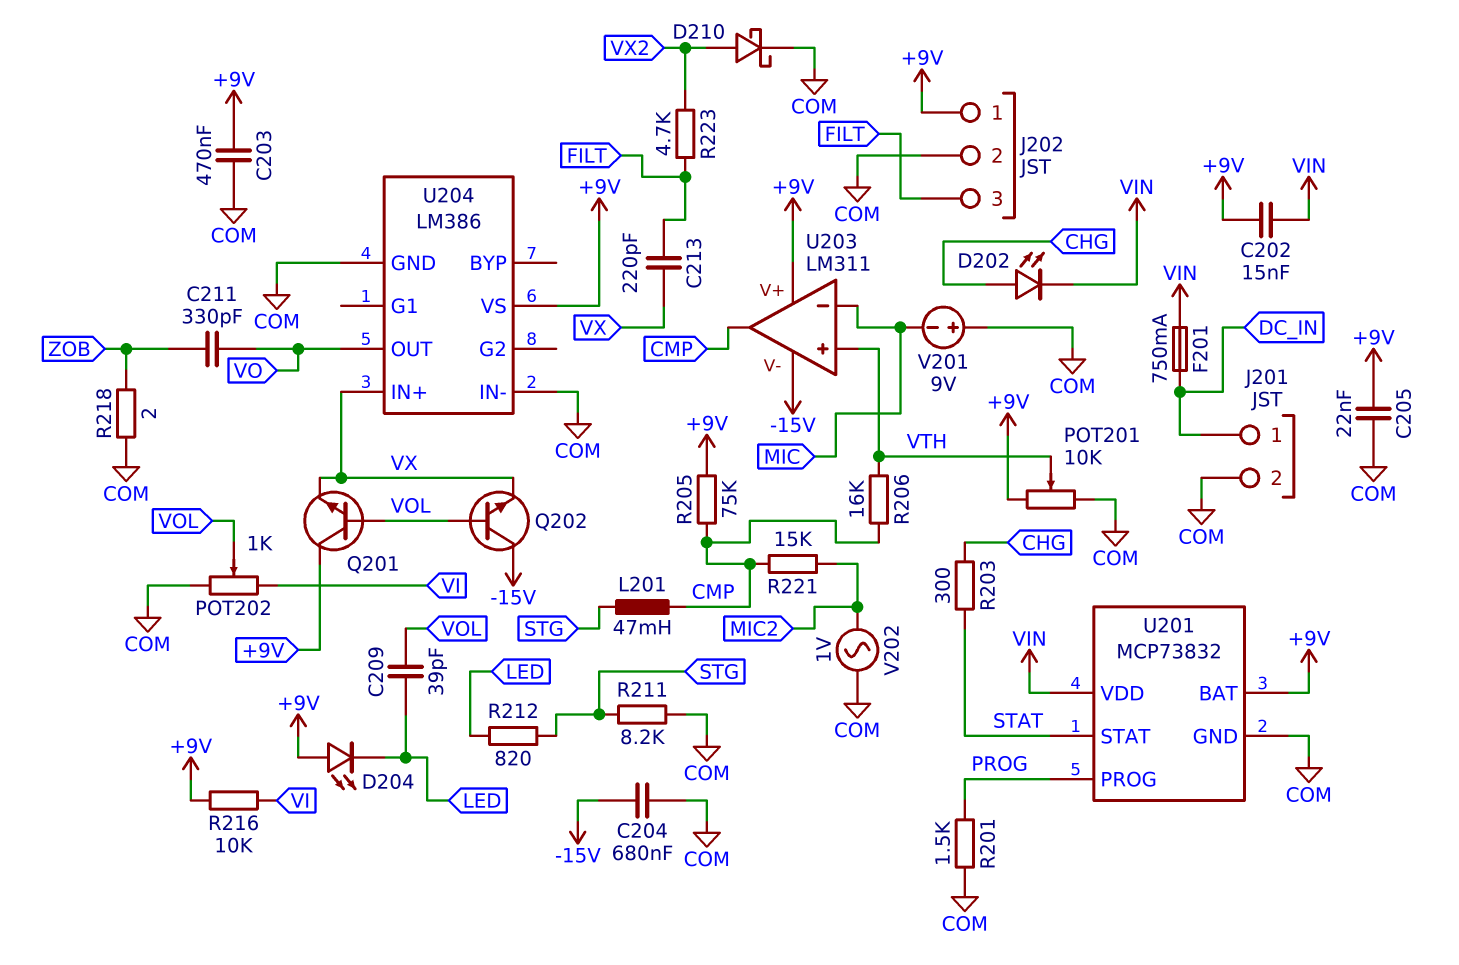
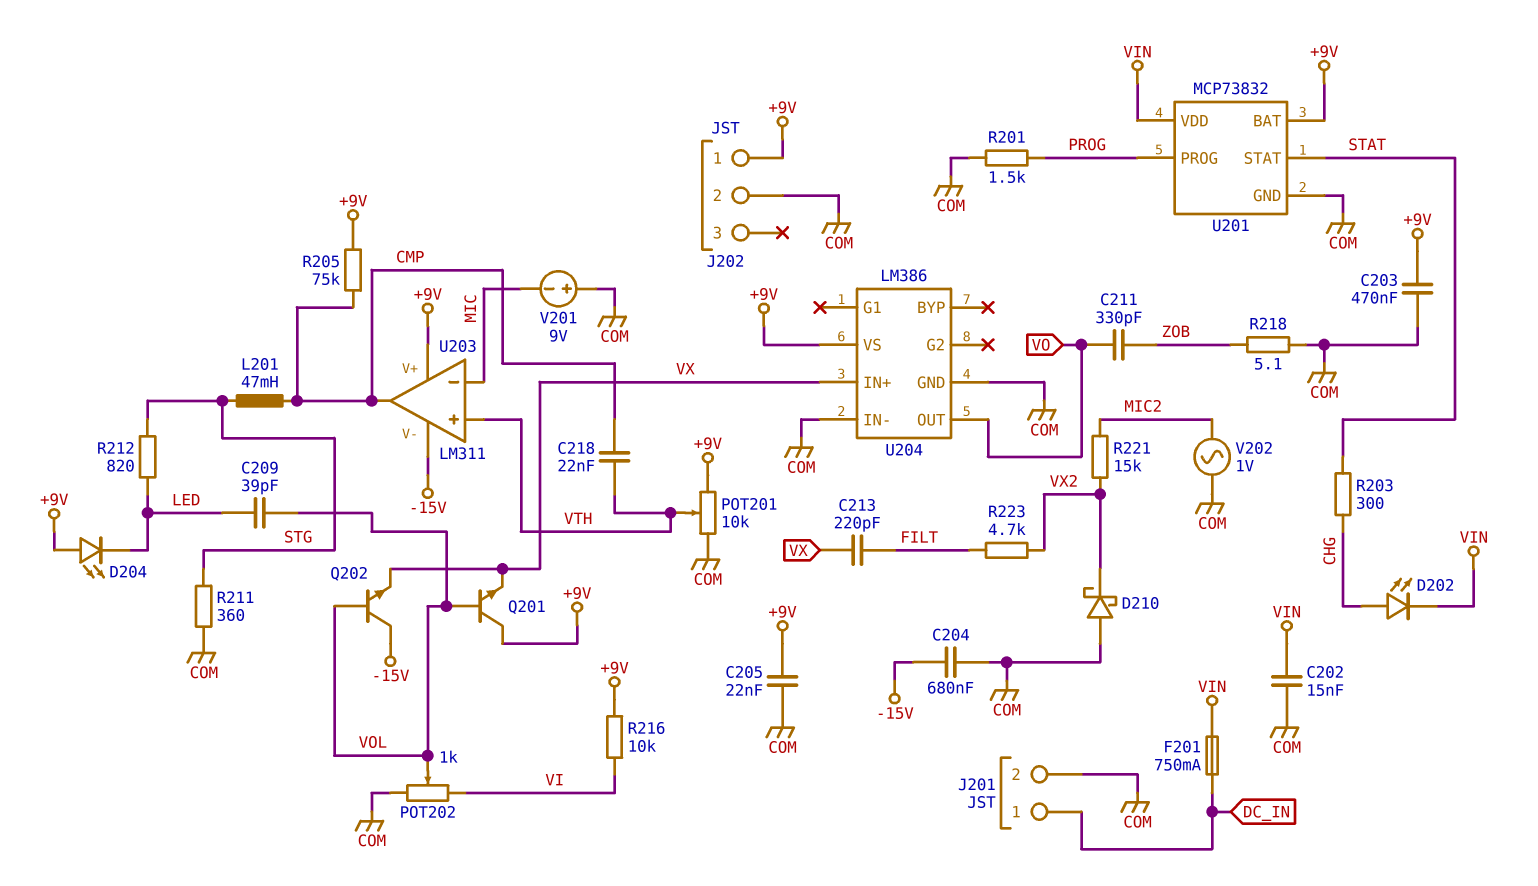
C202: 15nF (+9V, VIN) -> 15nF (COM, VIN)
C218: none -> 22nF (CMP, VTH)
D210: schottky (A VX2, K COM) -> schottky (A COM, K VX2)
J202 pin 3: FILT -> none
R206: 16k (CMP, VTH) -> none
R211: 8.2k (COM, STG) -> 360 (COM, STG)
R218: 2 (COM, ZOB) -> 5.1 (COM, ZOB)
R221: 15k (CMP, MIC2) -> 15k (MIC2, VX2)

